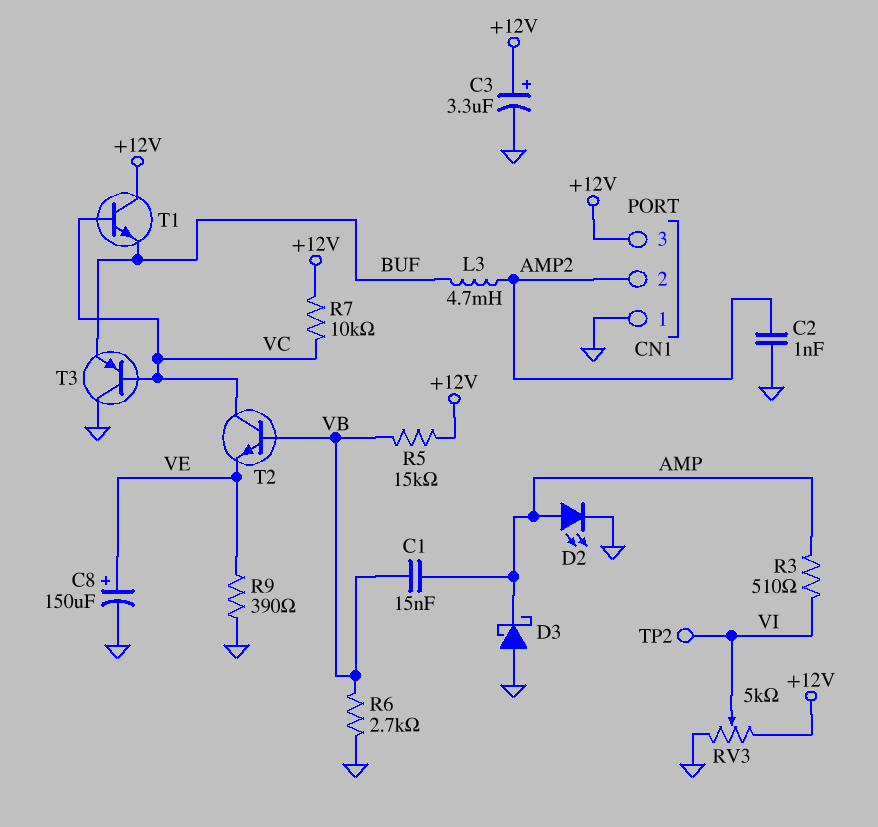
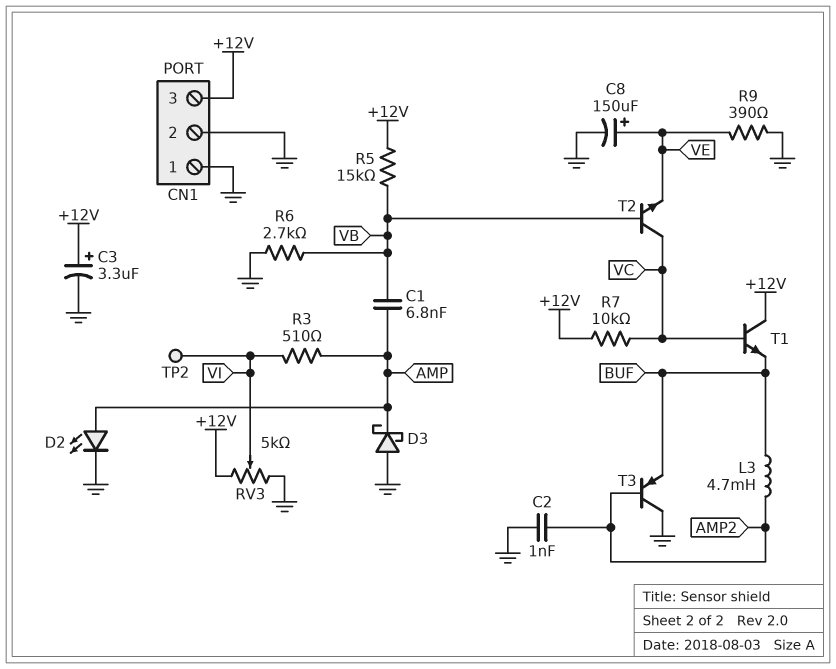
C1: 15nF (AMP, VB) -> 6.8nF (AMP, VB)
CN1 pin 2: AMP2 -> GND
T3: PNP (B VC, C GND, E BUF) -> PNP (B AMP2, C GND, E BUF)

